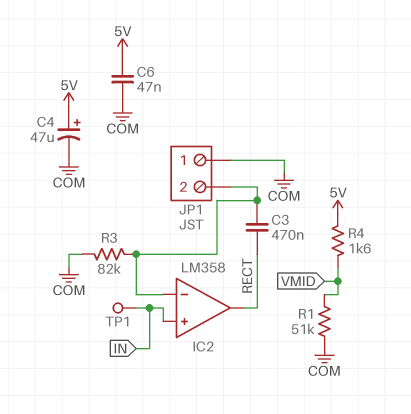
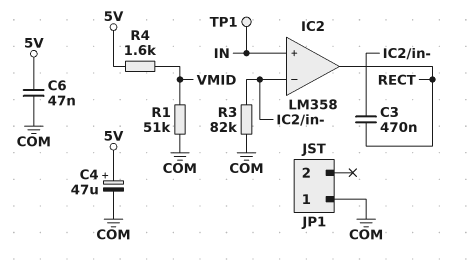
JP1 pin 2: IC2/in- -> none

